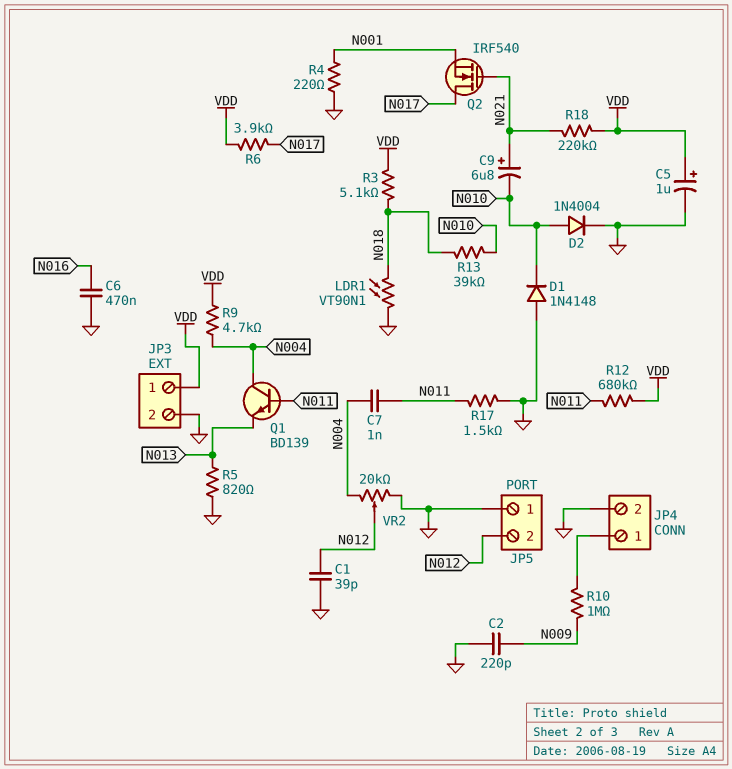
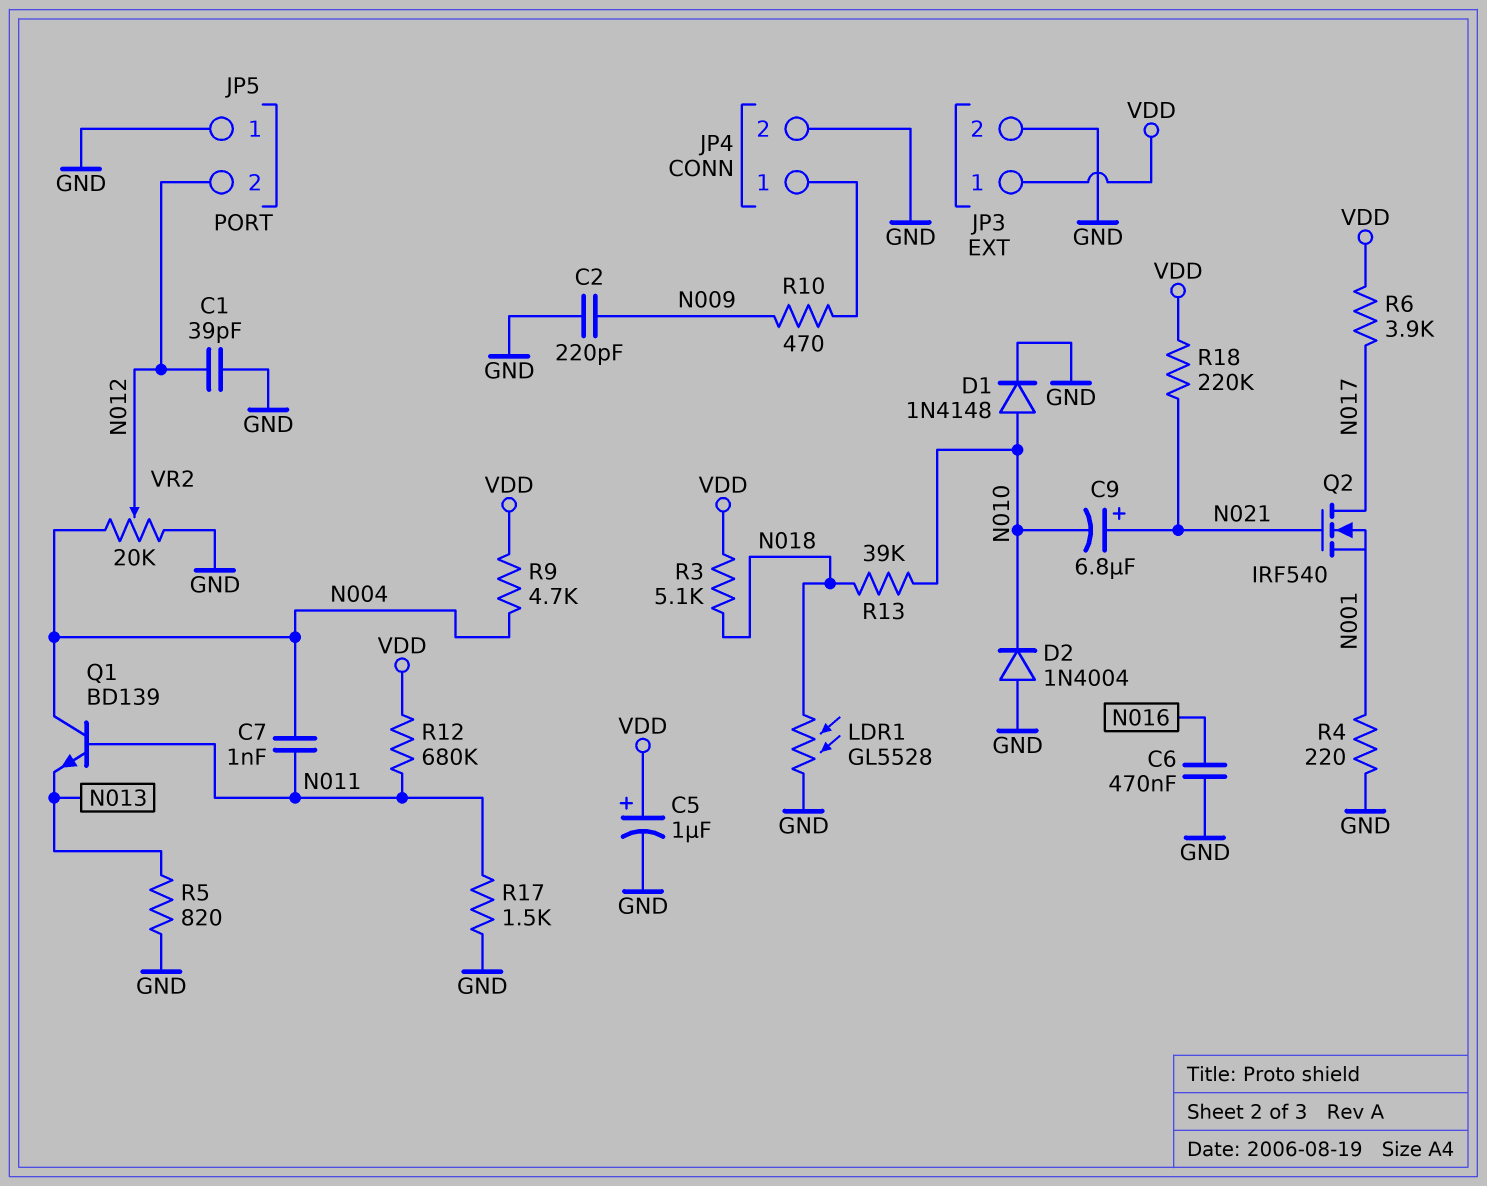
D1: diode 1N4148 (A GND, K N010) -> diode 1N4148 (A N010, K GND)
D2: diode 1N4004 (A N010, K GND) -> diode 1N4004 (A GND, K N010)
LDR1: VT90N1 (GND, N018) -> GL5528 (GND, N018)
R10: 1M (JP4/1, N009) -> 470 (JP4/1, N009)

